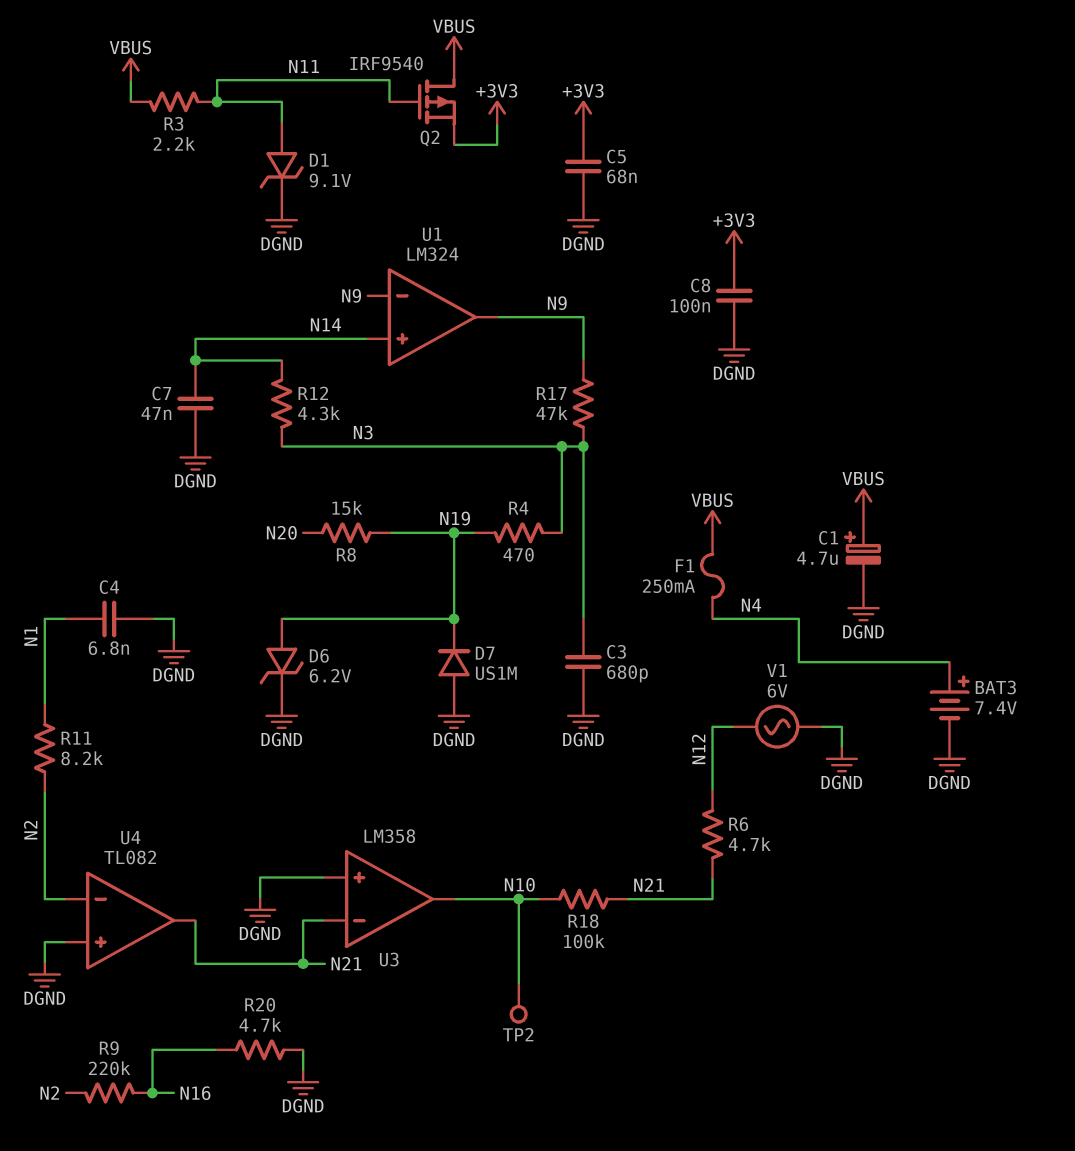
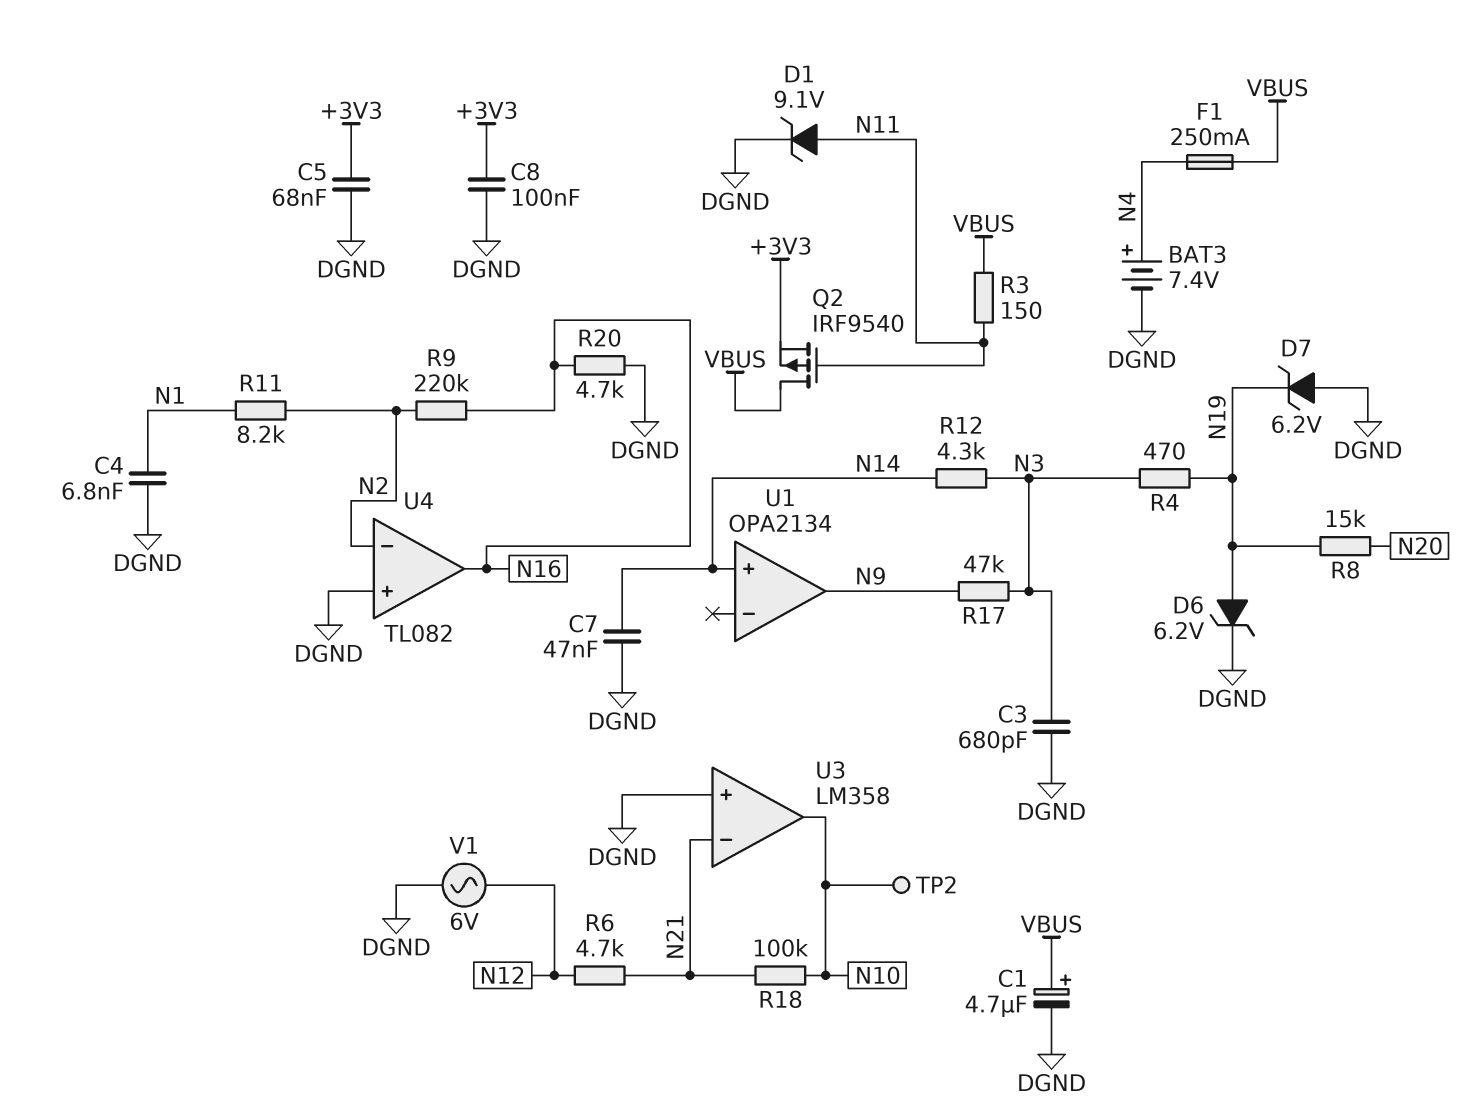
D7: diode US1M (A DGND, K N19) -> zener 6.2V (A DGND, K N19)
R3: 2.2k (N11, VBUS) -> 150 (N11, VBUS)
U1: LM324 -> OPA2134
U1 pin in-: N9 -> none
U4 pin out: N21 -> N16

